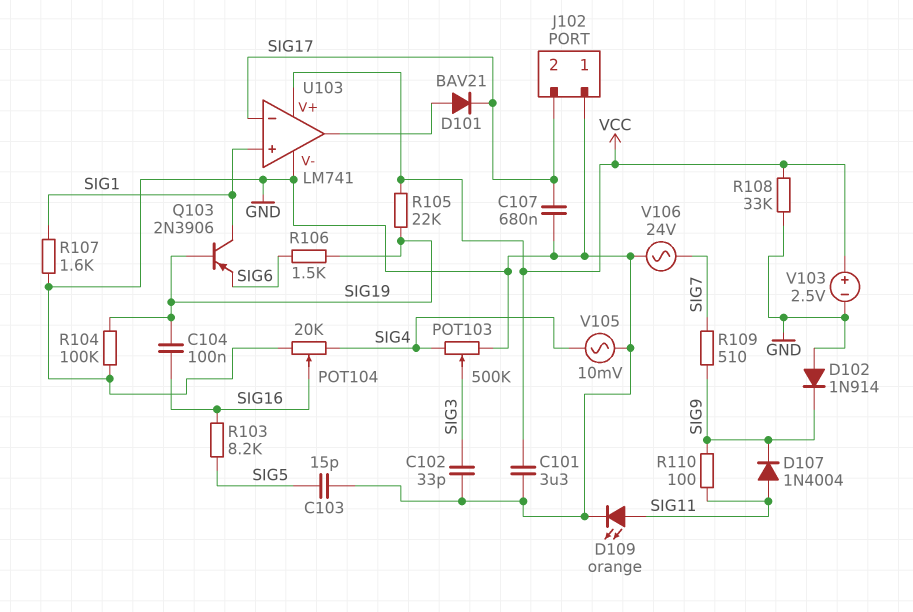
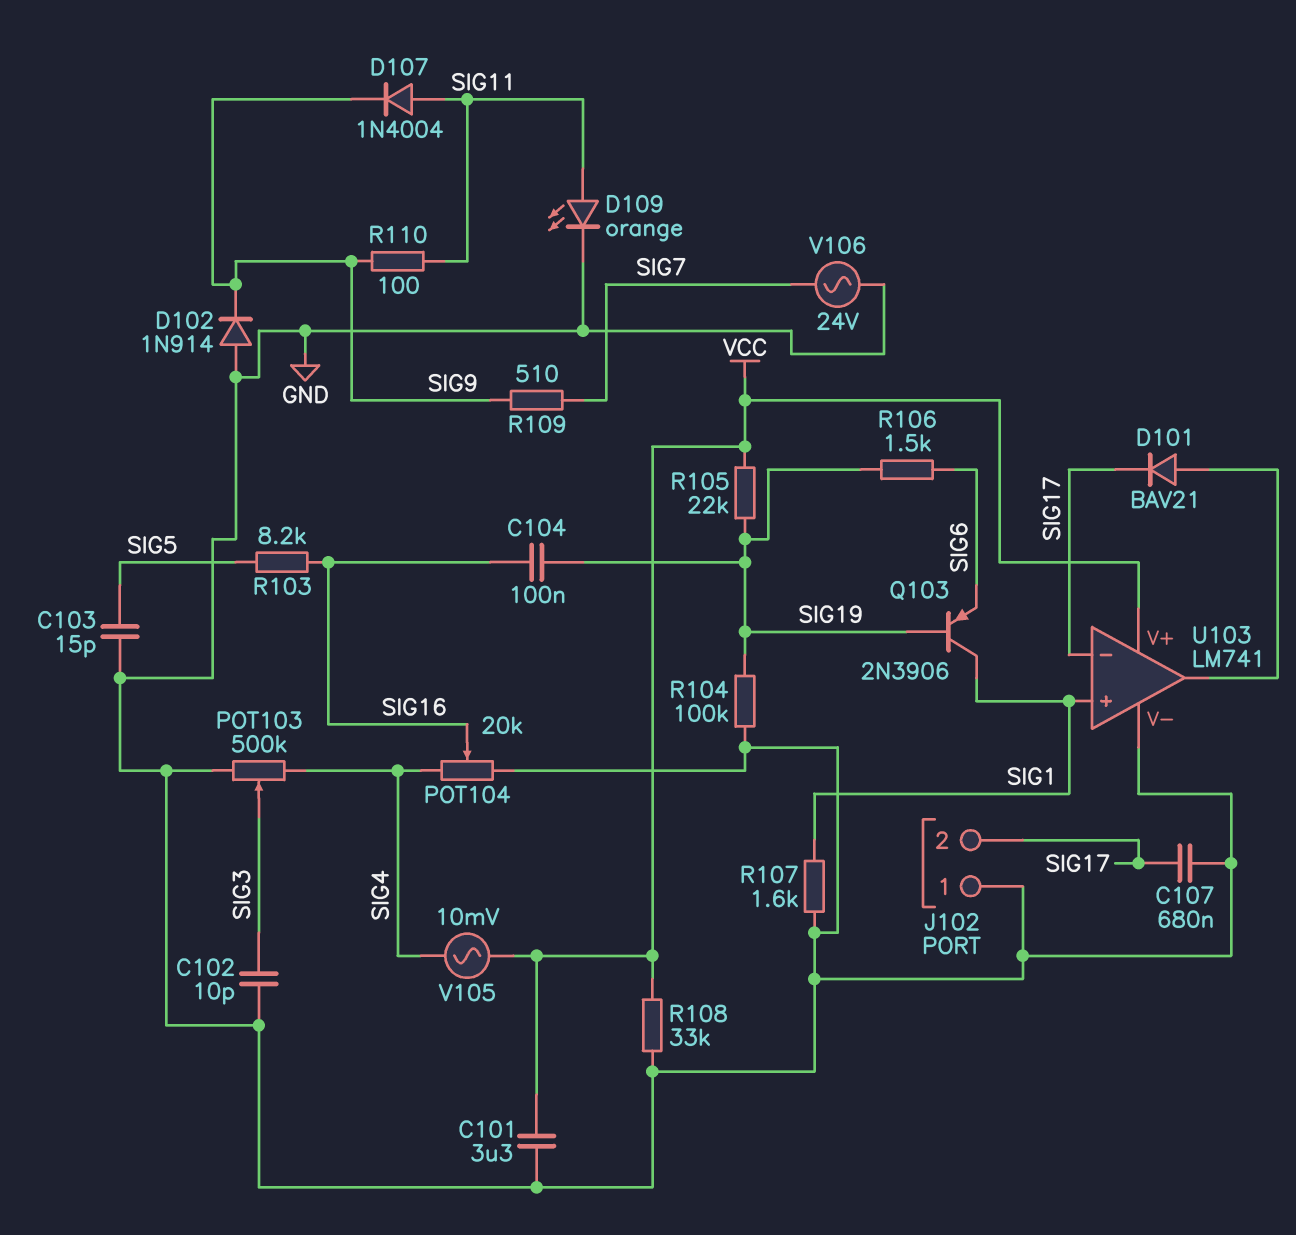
C102: 33pF (GND, SIG3) -> 10pF (GND, SIG3)
V103: 2.5V (plus VCC, minus GND) -> none
V105: AC 10mV (GND, SIG4) -> AC 10mV (SIG4, VCC)

